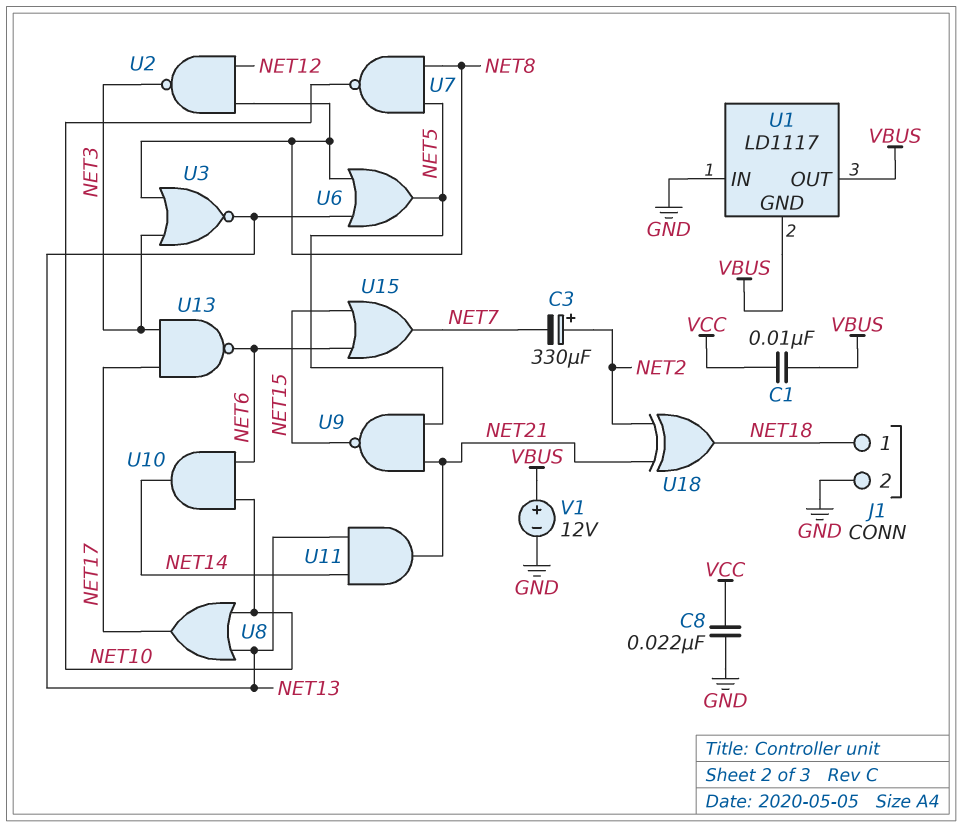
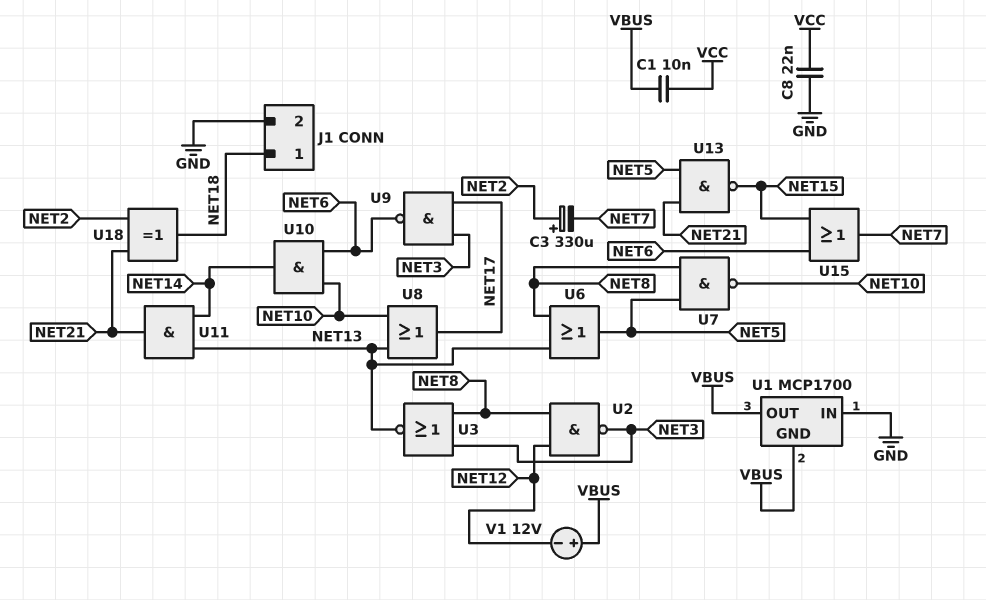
U1: LD1117 -> MCP1700
U9: NAND (in NET5, in NET21, out NET15) -> NAND (in NET3, in NET17, out NET6)
U13: NAND (in NET3, in NET17, out NET6) -> NAND (in NET5, in NET21, out NET15)
V1: 12V (plus VBUS, minus GND) -> 12V (plus VBUS, minus NET12)

